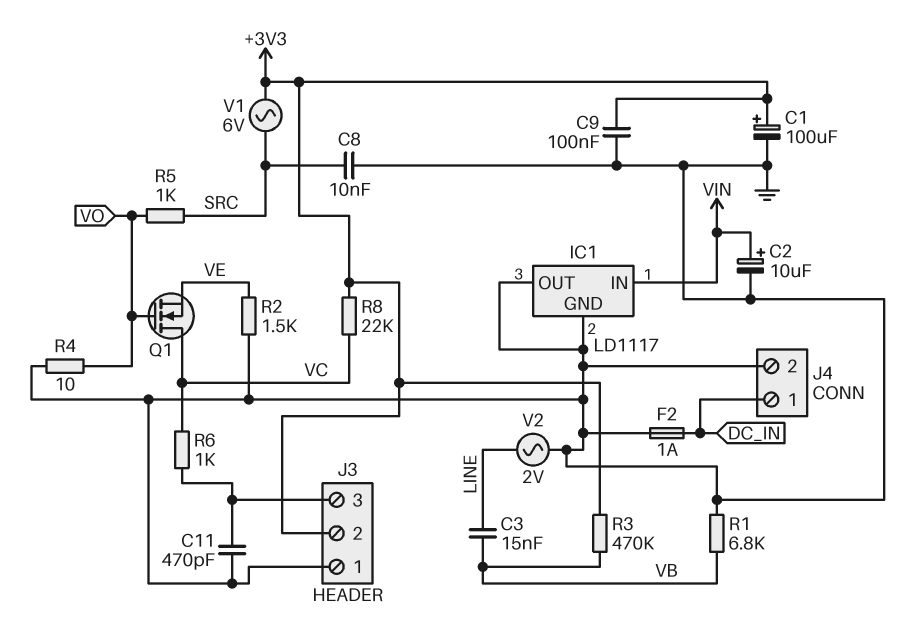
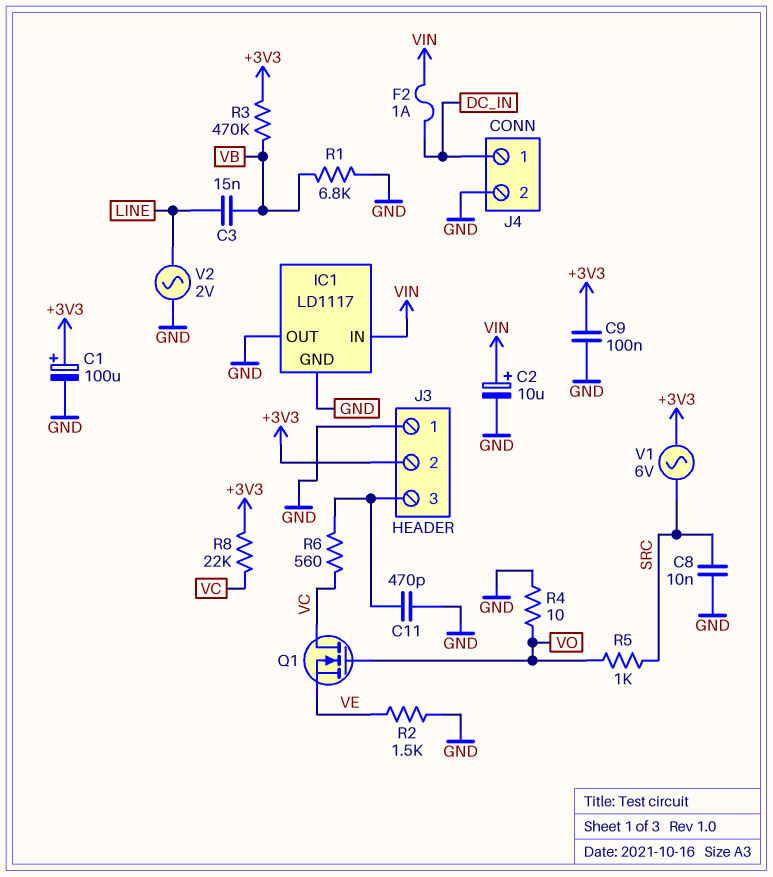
F2: 1A (DC_IN, GND) -> 1A (DC_IN, VIN)
R6: 1k (J3/3, VC) -> 560 (J3/3, VC)

